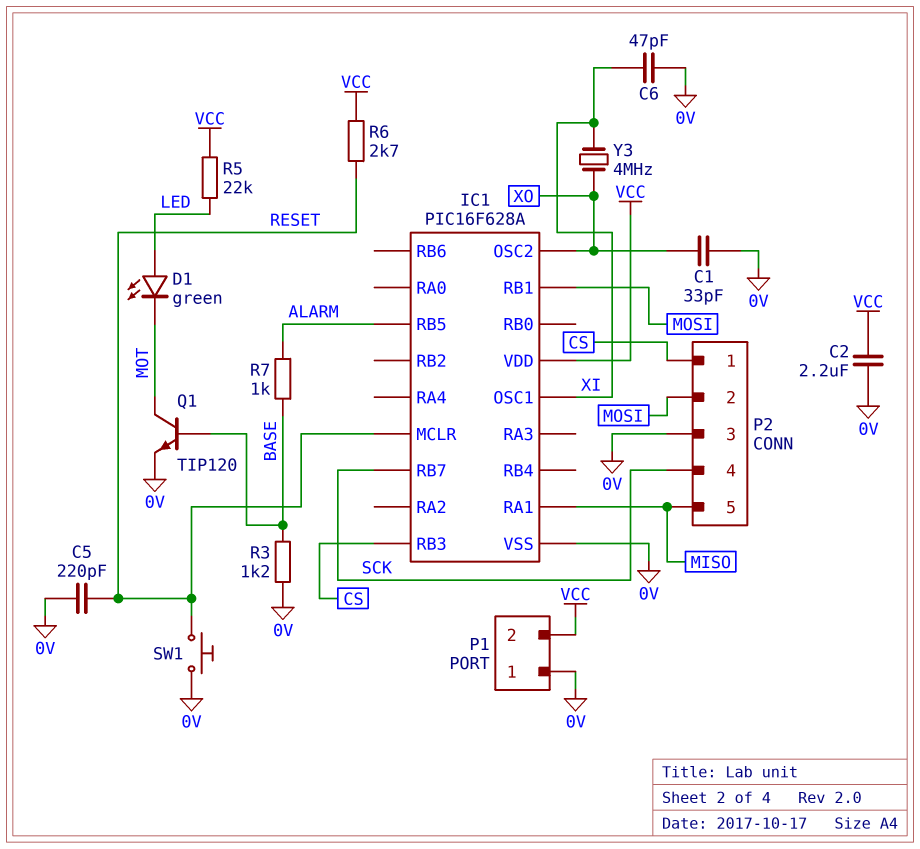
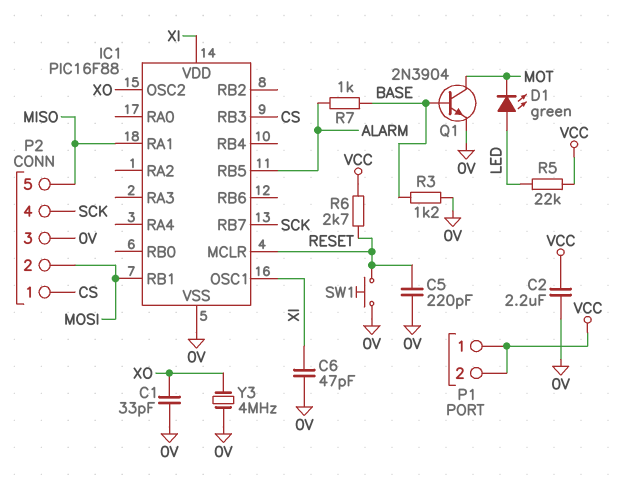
IC1: PIC16F628A -> PIC16F88
IC1 pin VDD: VCC -> XI
P1 pin 1: 0V -> VCC
Q1: NPN TIP120 (B BASE, C MOT, E 0V) -> NPN 2N3904 (B BASE, C MOT, E 0V)
Y3: 4MHz (XI, XO) -> 4MHz (0V, XO)

